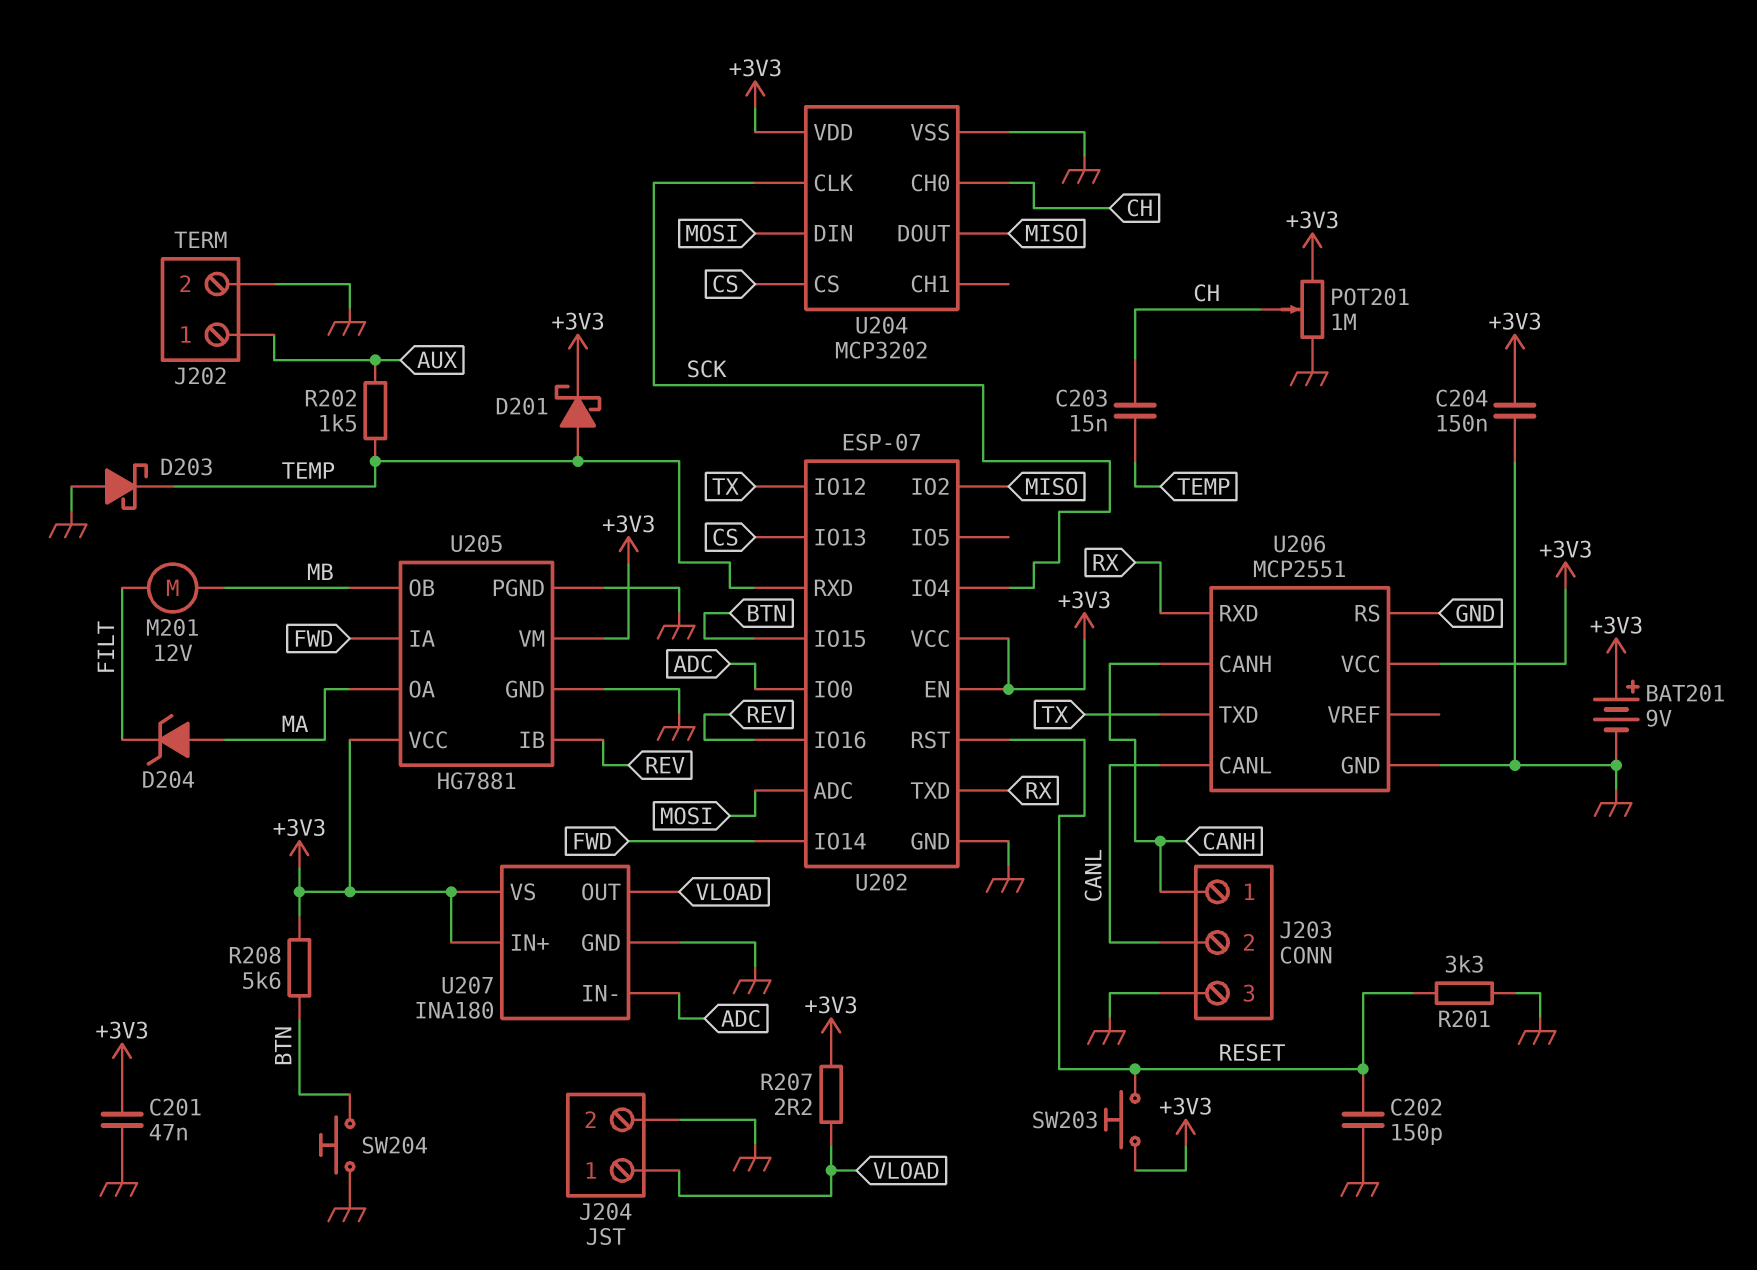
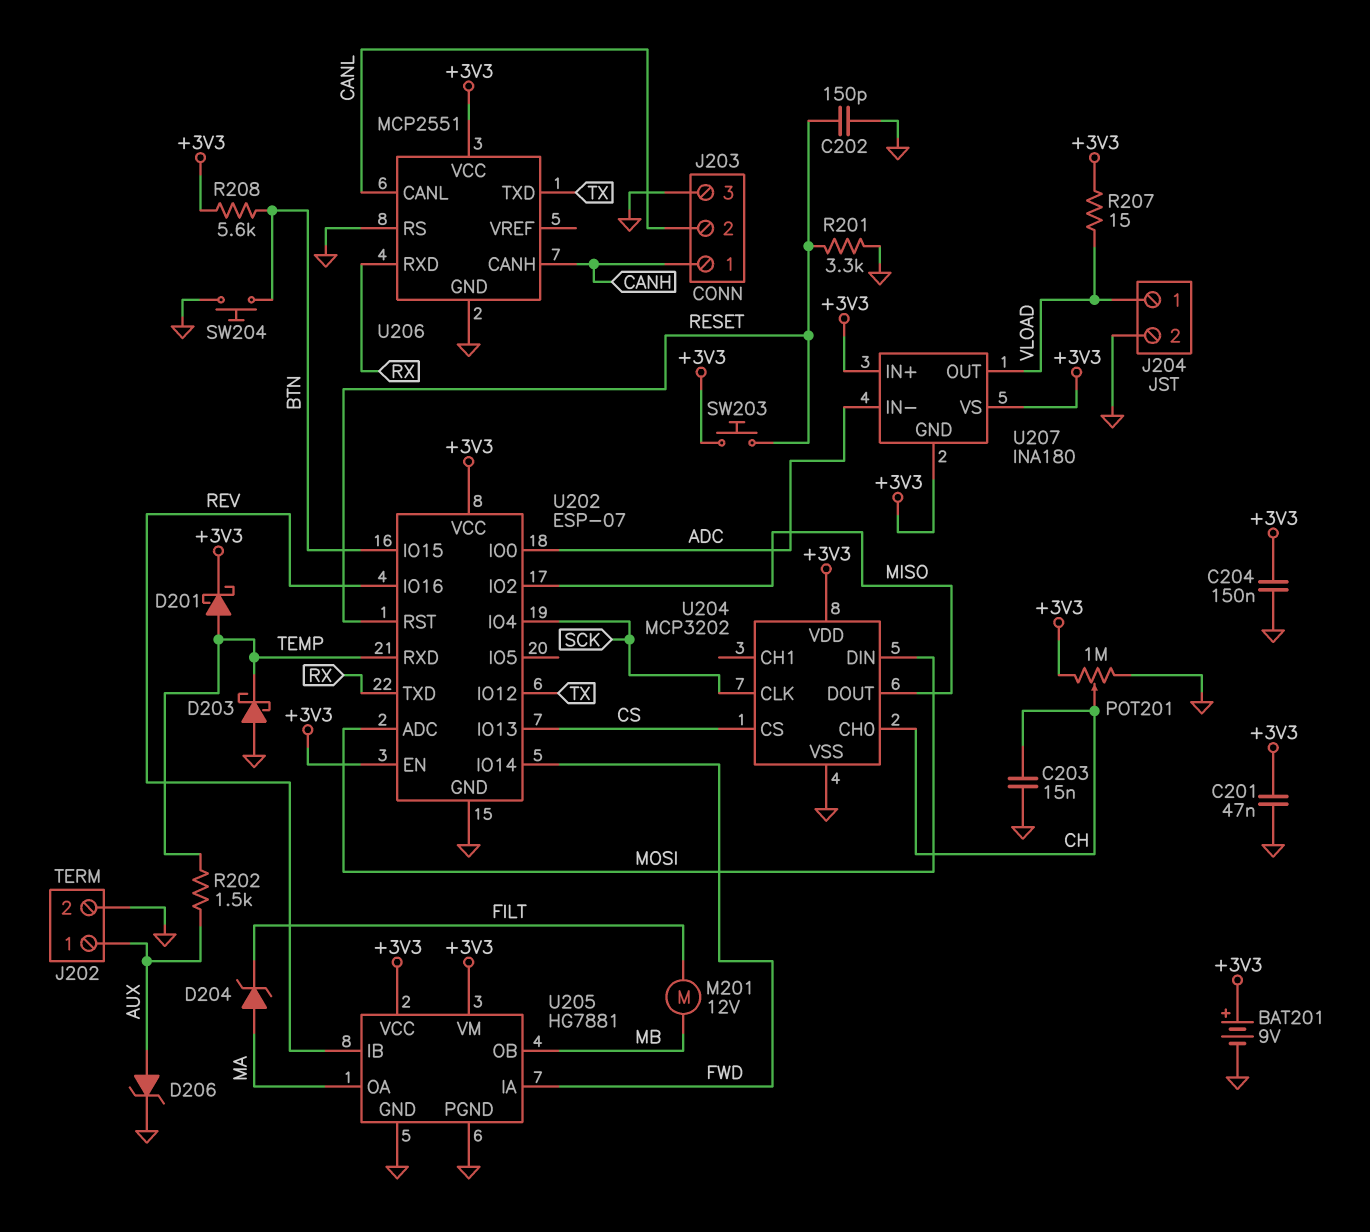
C203: 15nF (CH, TEMP) -> 15nF (CH, GND)
D206: none -> zener (A AUX, K GND)
R207: 2.2 (+3V3, VLOAD) -> 15 (+3V3, VLOAD)
U207 pin GND: GND -> +3V3

